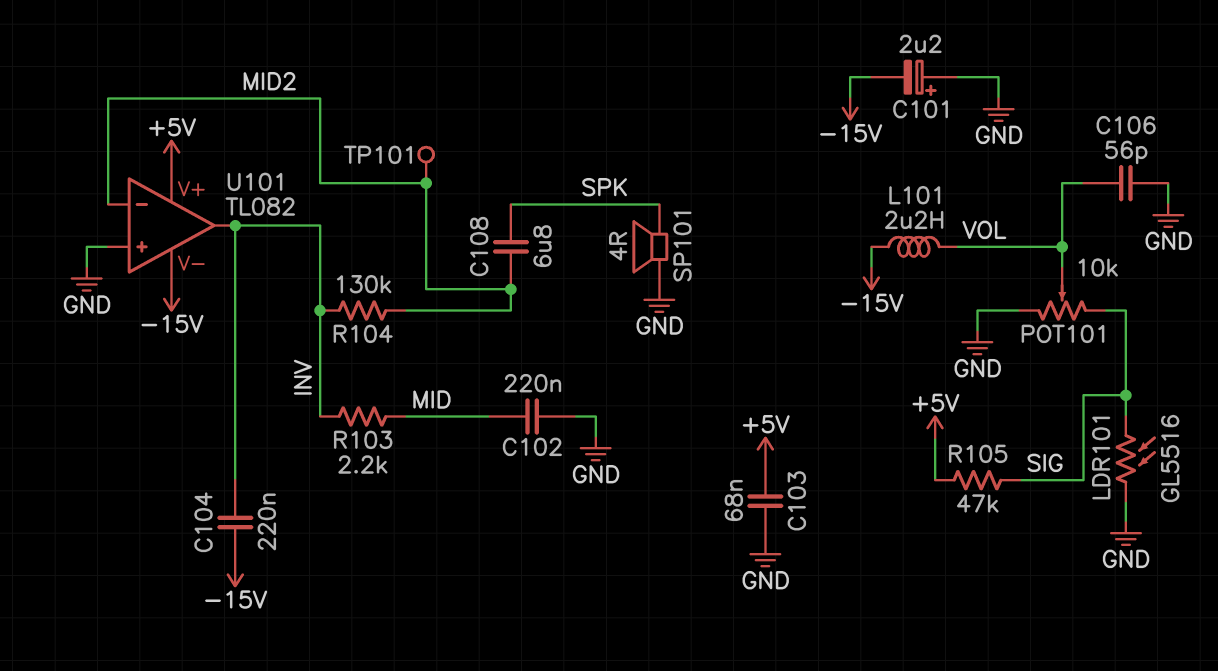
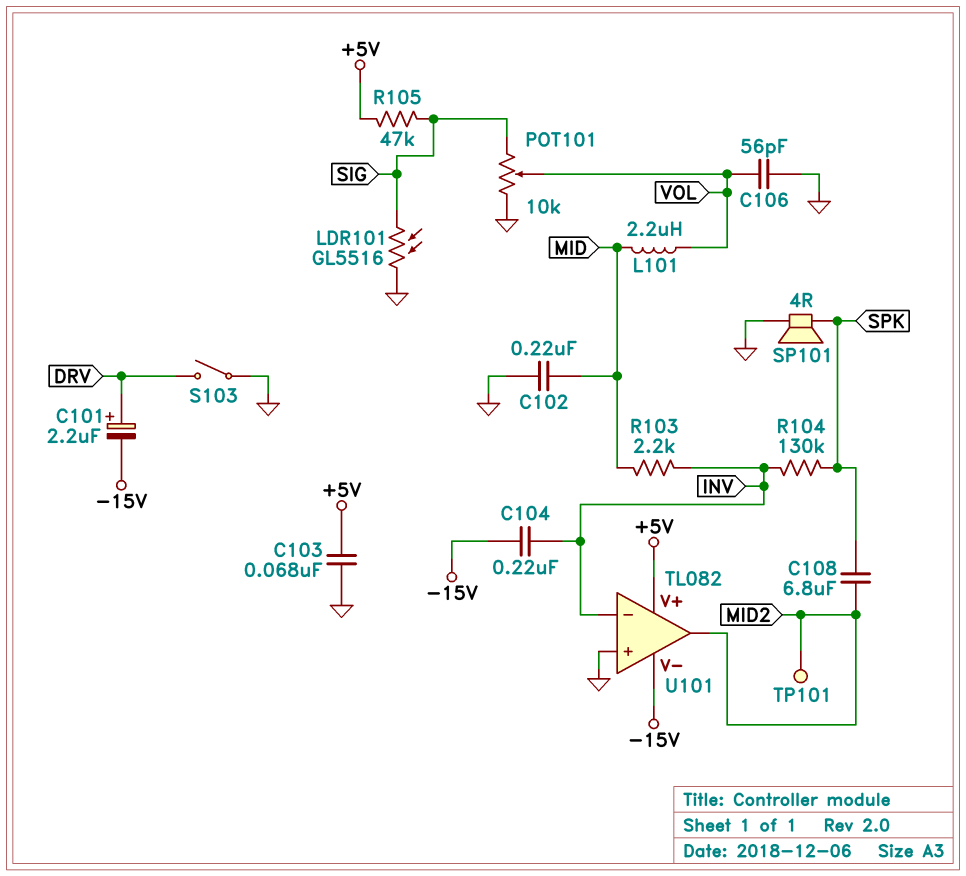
C101: 2.2uF (plus GND, minus -15V) -> 2.2uF (plus DRV, minus -15V)
L101: 2.2uH (-15V, VOL) -> 2.2uH (MID, VOL)
R104: 130k (INV, MID2) -> 130k (INV, SPK)
S103: none -> switch (DRV, GND)
U101 pin in-: MID2 -> INV
U101 pin out: INV -> MID2

